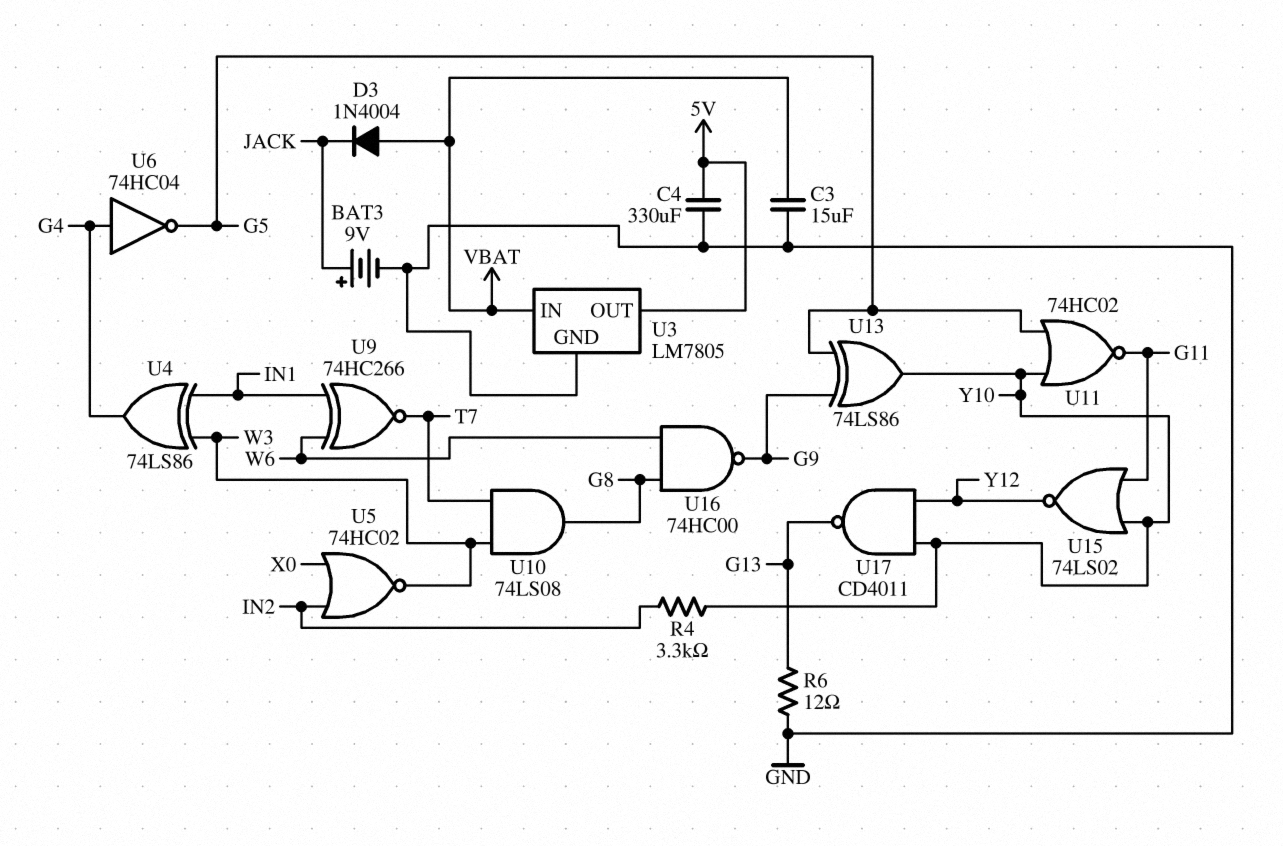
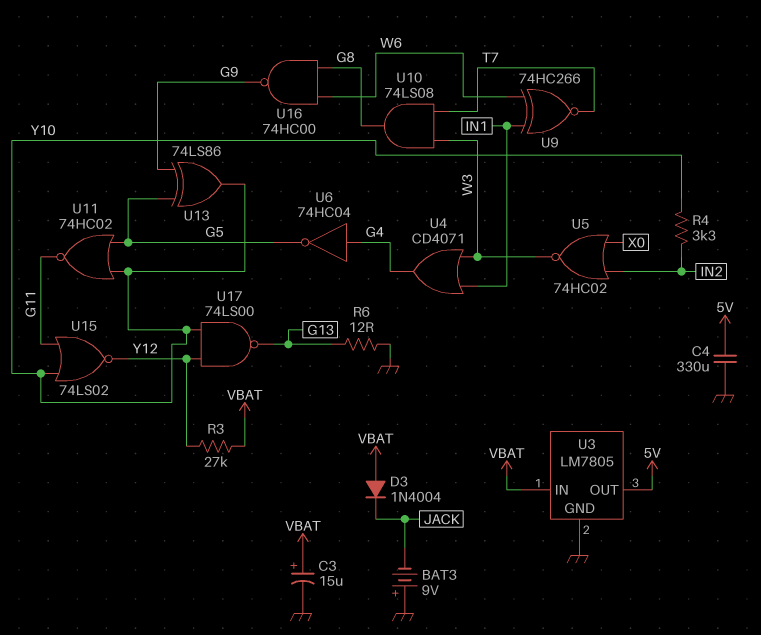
BAT3: 9V (plus JACK, minus GND) -> 9V (plus GND, minus JACK)
C3: 15uF (GND, VBAT) -> 15uF (plus VBAT, minus GND)
R3: none -> 27k (VBAT, Y12)
U4: XOR 74LS86 (in IN1, in W3, out G4) -> OR CD4071 (in IN1, in W3, out G4)
U17: NAND CD4011 (in Y10, in Y12, out G13) -> NAND 74LS00 (in Y10, in Y12, out G13)

